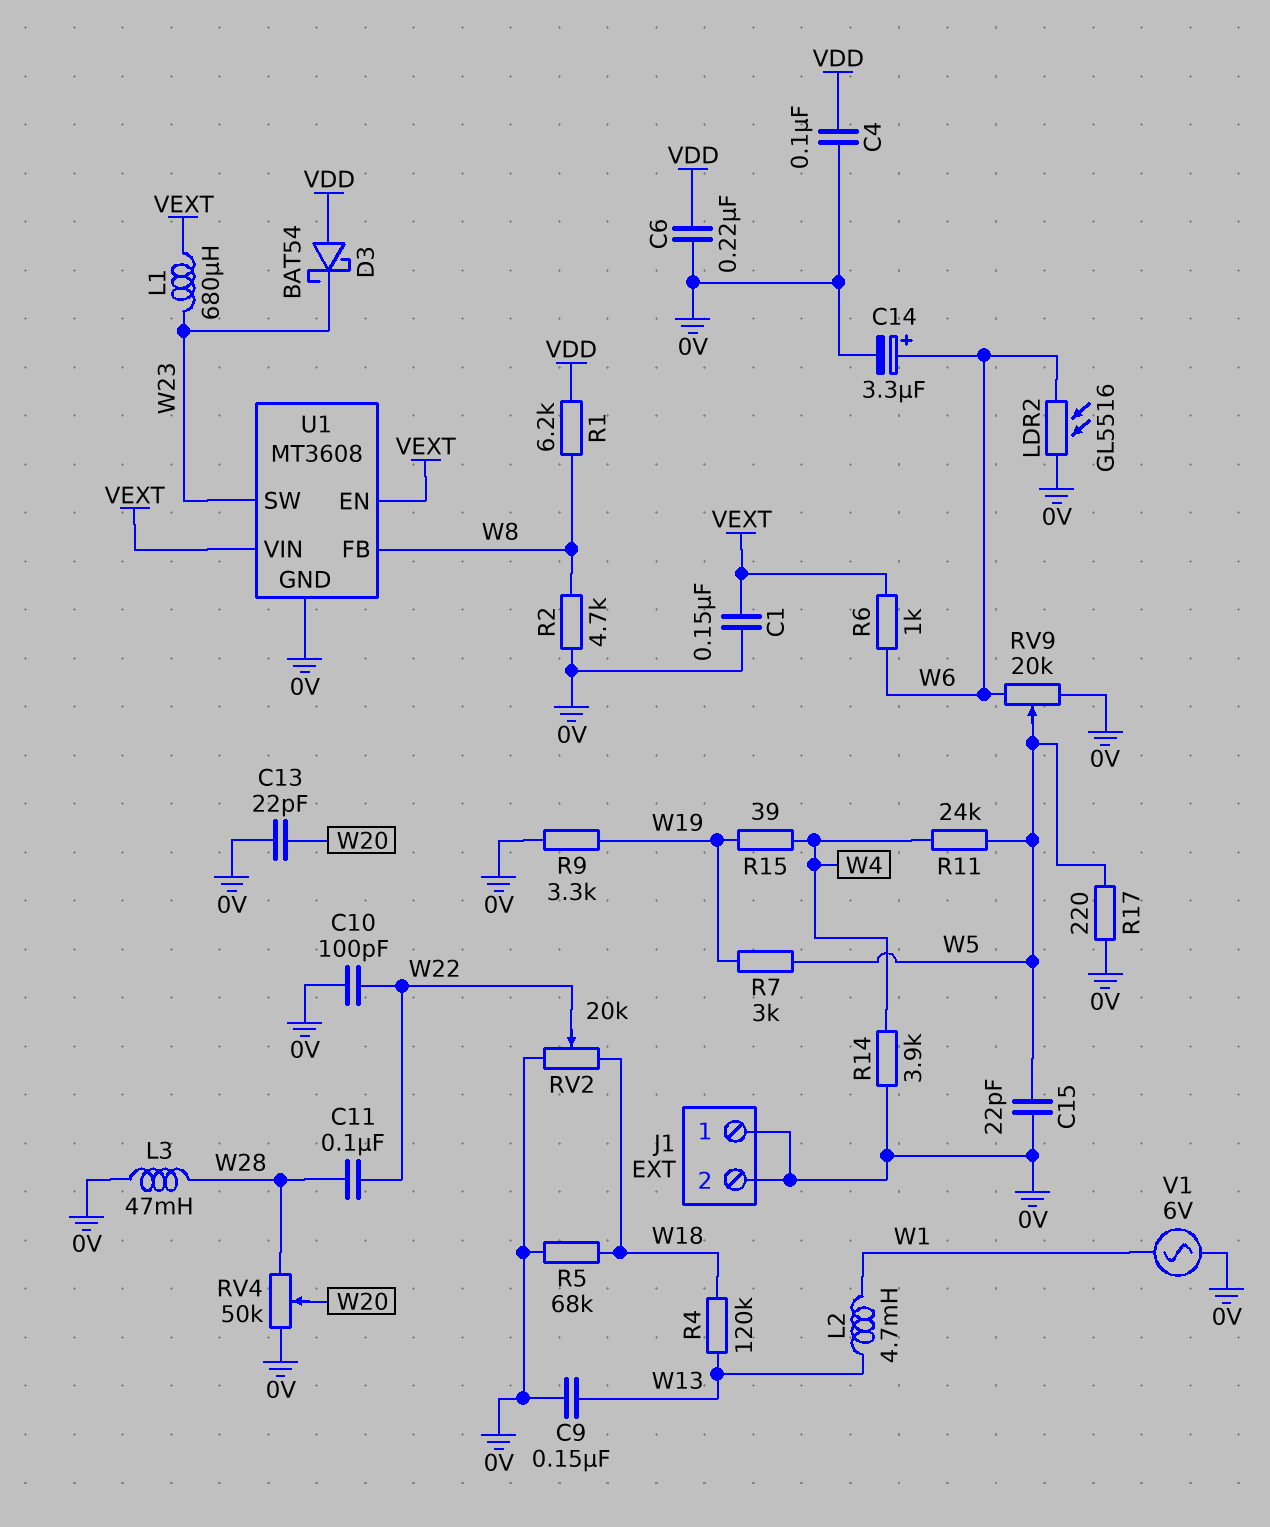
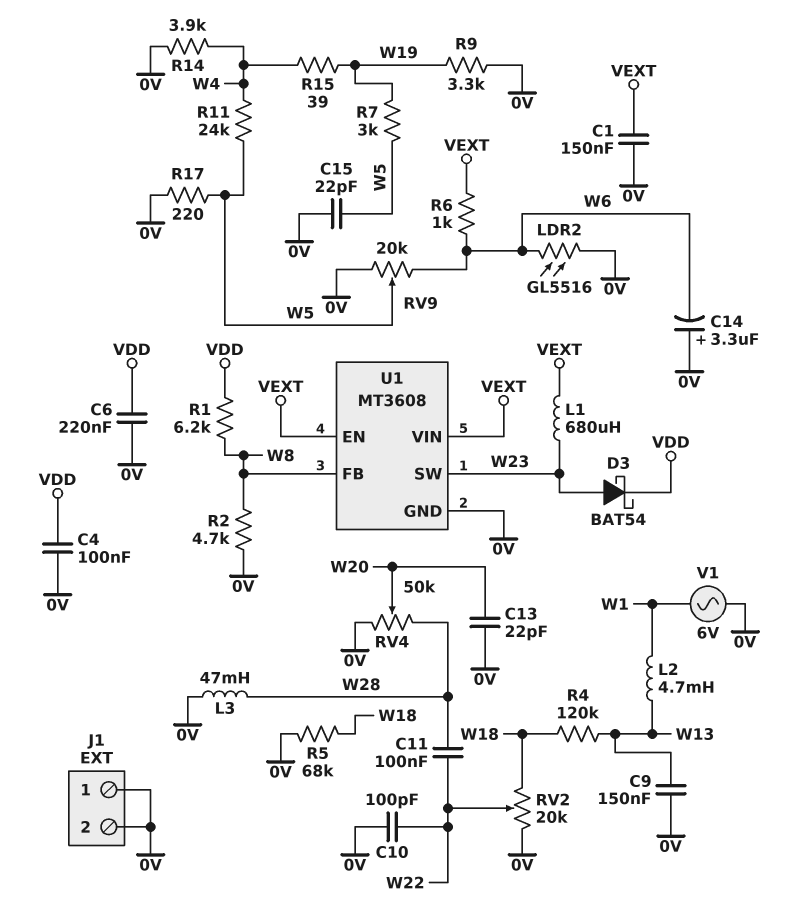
C14: 3.3uF (plus W6, minus 0V) -> 3.3uF (plus 0V, minus W6)
D3: schottky BAT54 (A VDD, K W23) -> schottky BAT54 (A W23, K VDD)

